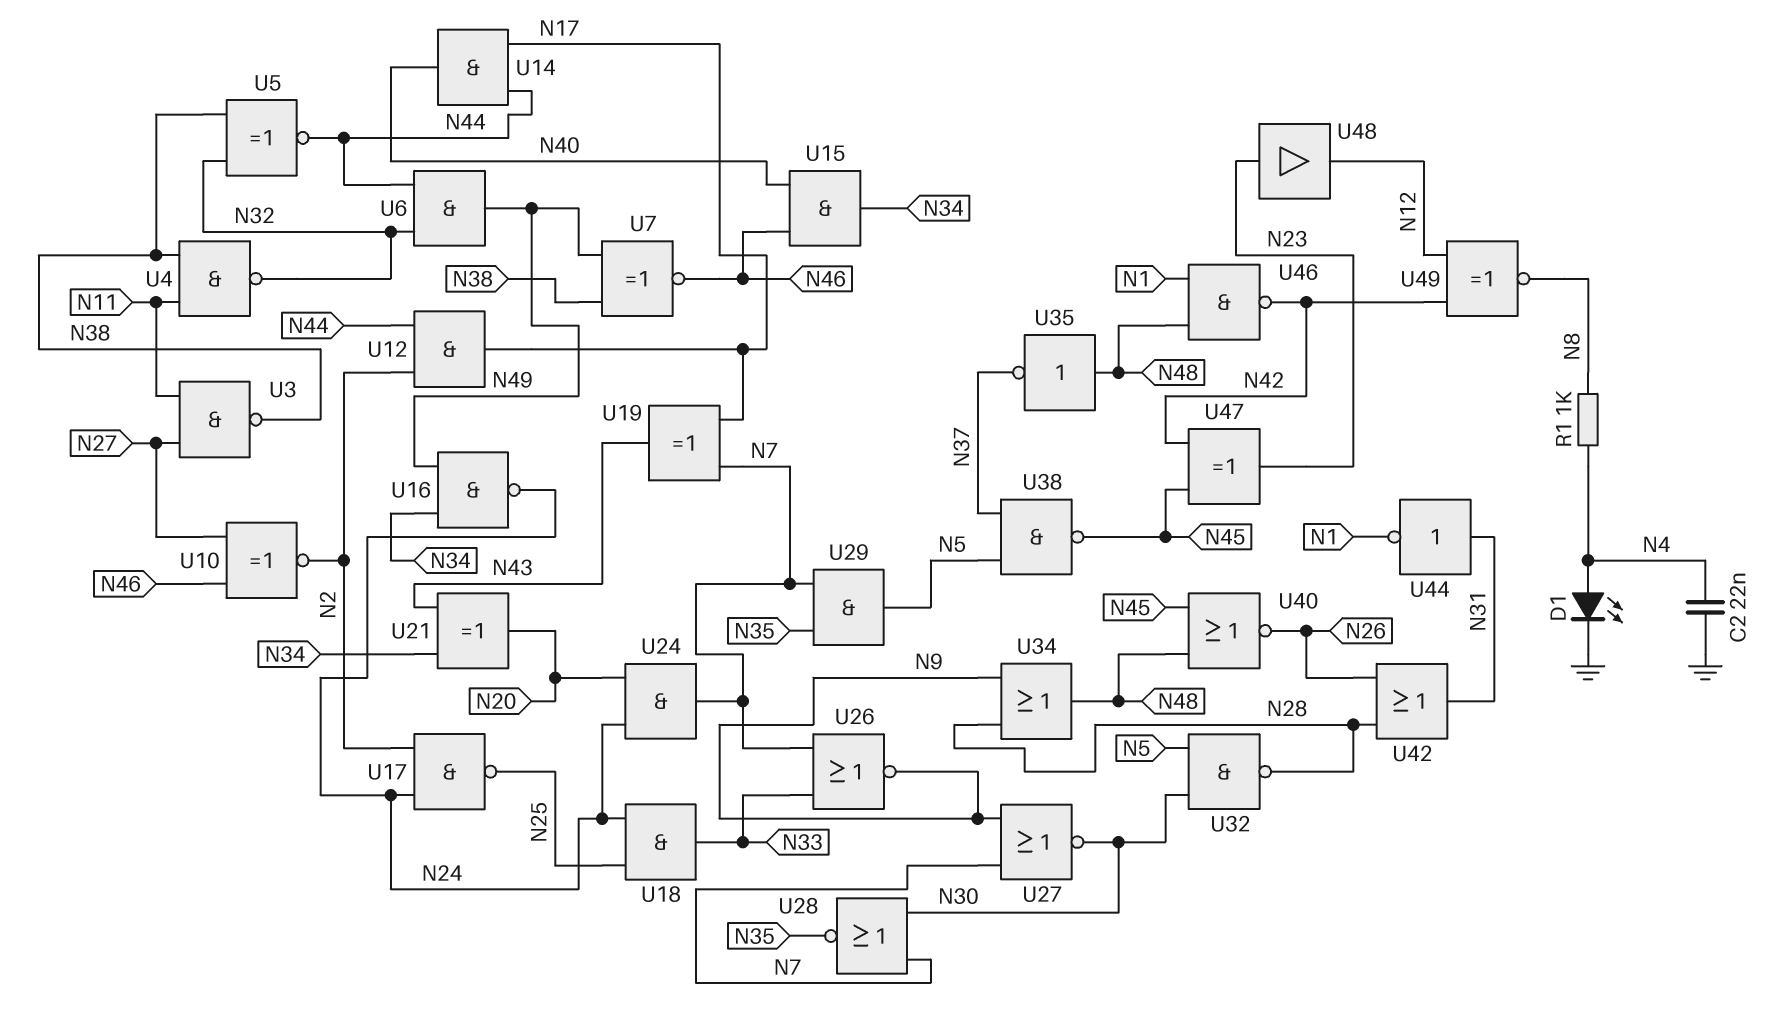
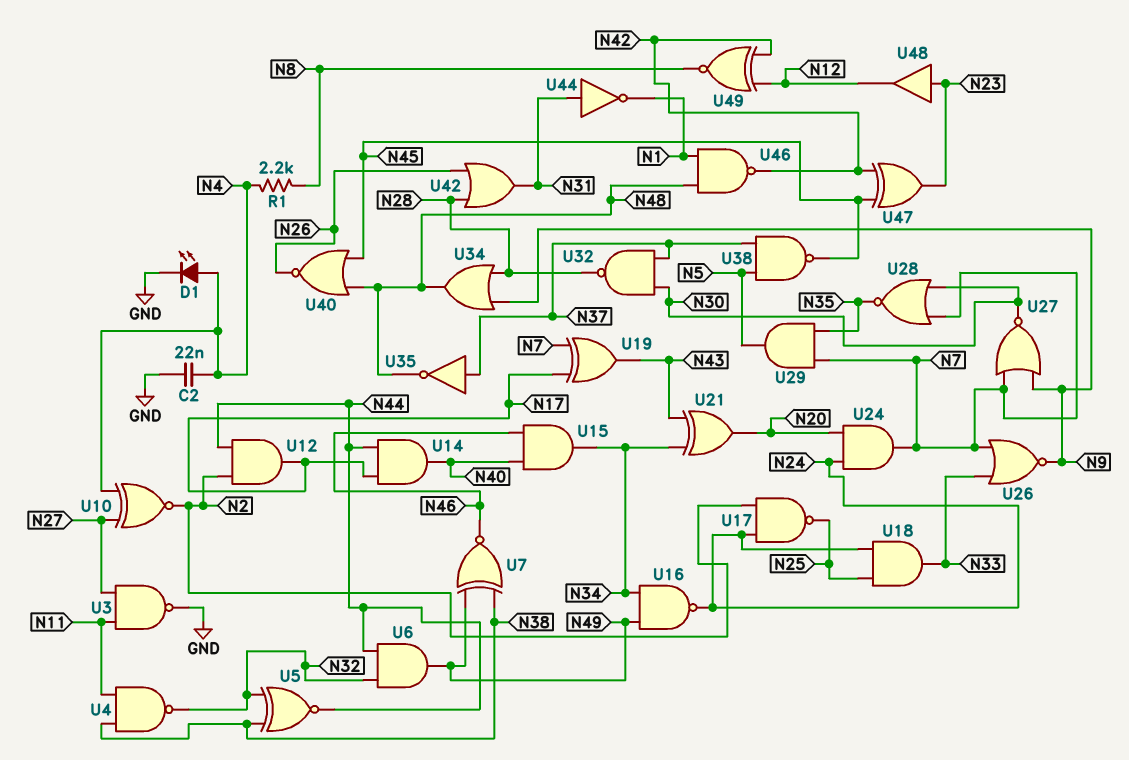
R1: 1k (N4, N8) -> 2.2k (N4, N8)
U3: NAND (in N11, in N27, out N38) -> NAND (in N11, in N27, out GND)
U10: XNOR (in N27, in N46, out N2) -> XNOR (in N4, in N27, out N2)
U32: NAND (in N5, in N30, out N28) -> NAND (in N30, in N37, out N28)
U35: NOT (in N48, out N37) -> NOT (in N37, out N48)

